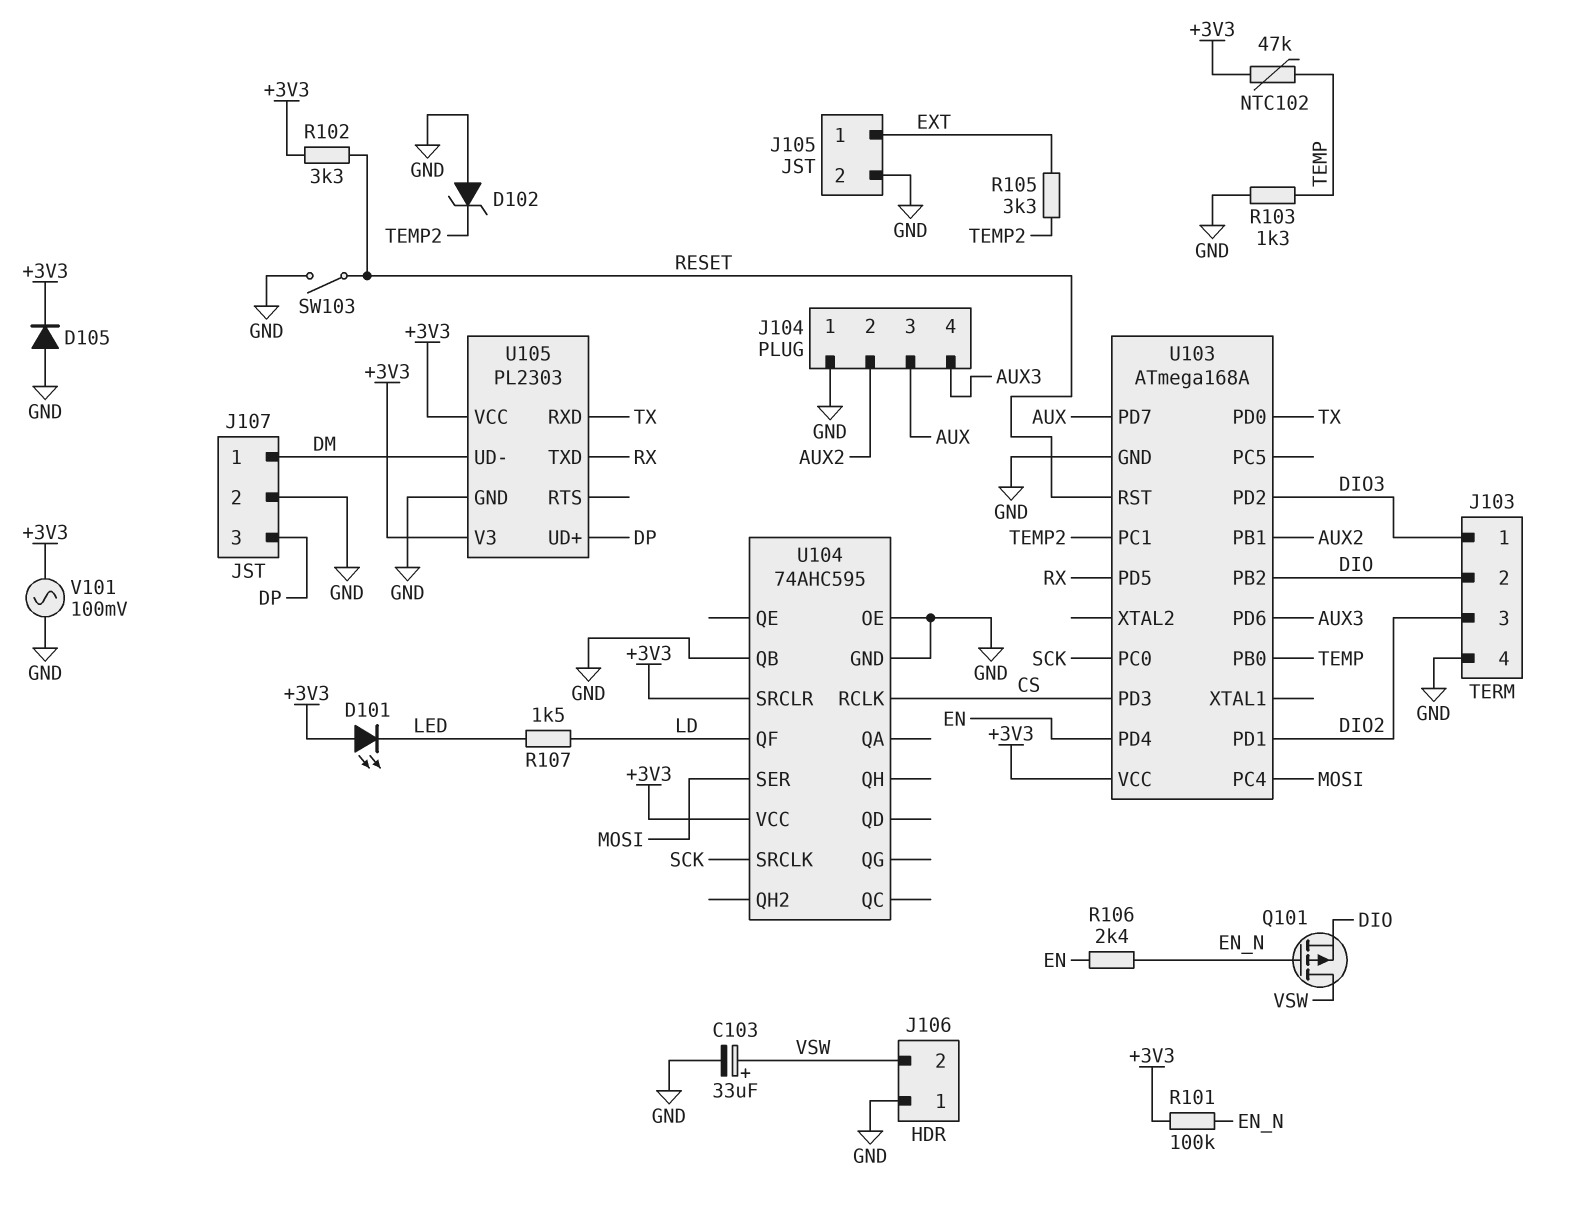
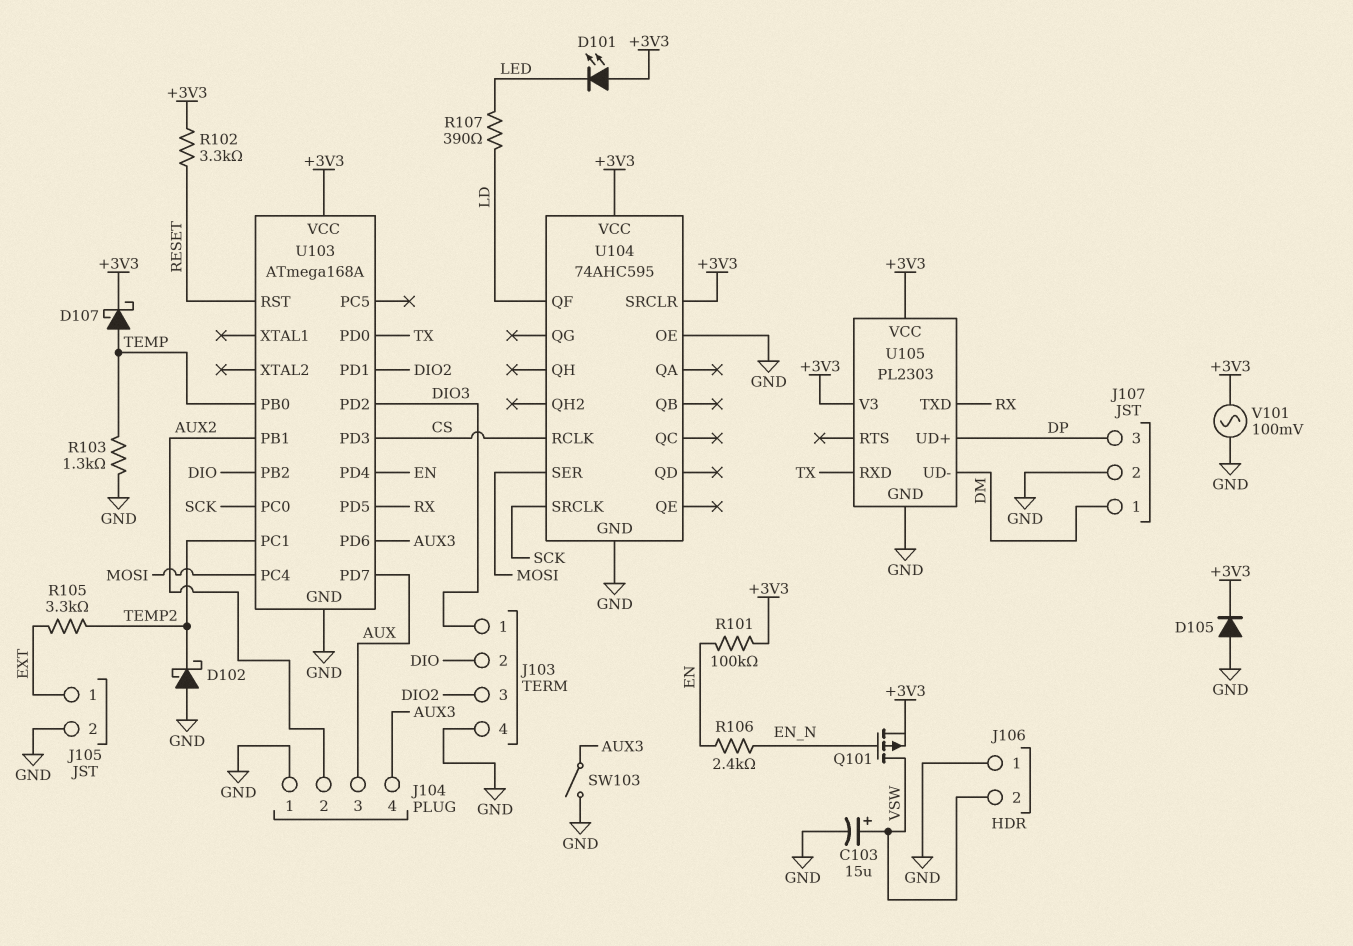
C103: 33uF (plus VSW, minus GND) -> 15uF (plus VSW, minus GND)
D102: zener (A GND, K TEMP2) -> schottky (A GND, K TEMP2)
D107: none -> schottky (A TEMP, K +3V3)
NTC102: 47k (+3V3, TEMP) -> none
Q101: PMOS (G EN_N, D VSW, S DIO) -> PMOS (G EN_N, D VSW, S +3V3)
R101: 100k (+3V3, EN_N) -> 100k (+3V3, EN)
R107: 1.5k (LD, LED) -> 390 (LD, LED)
SW103: switch (GND, RESET) -> switch (AUX3, GND)
U104 pin QB: GND -> none

